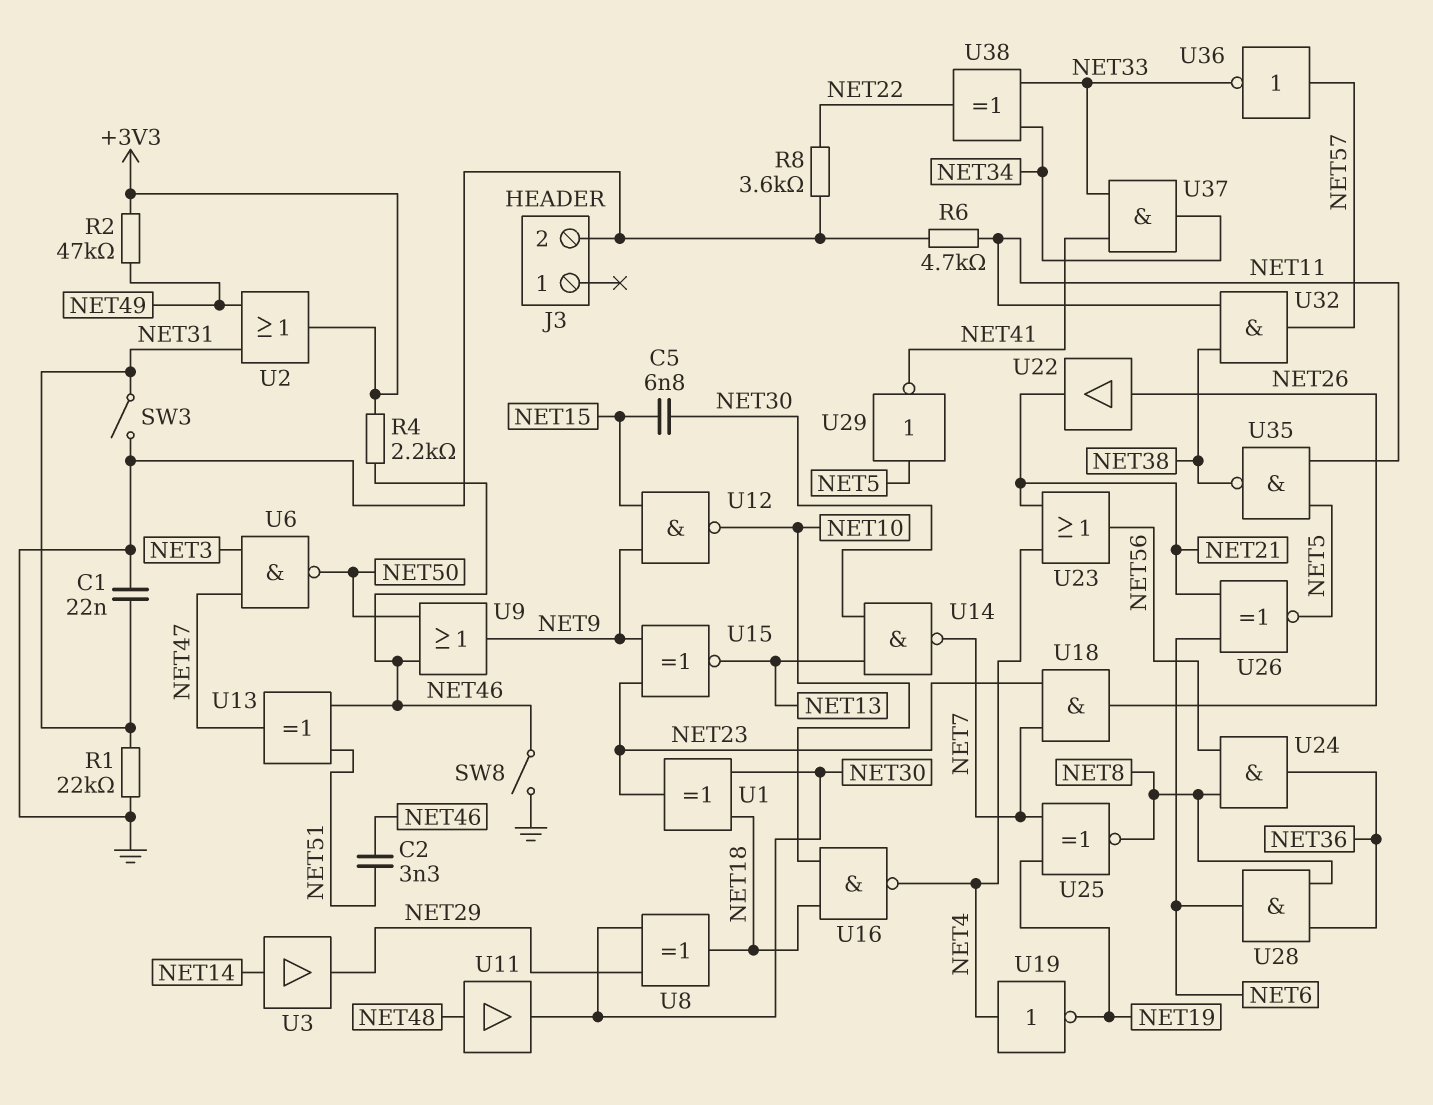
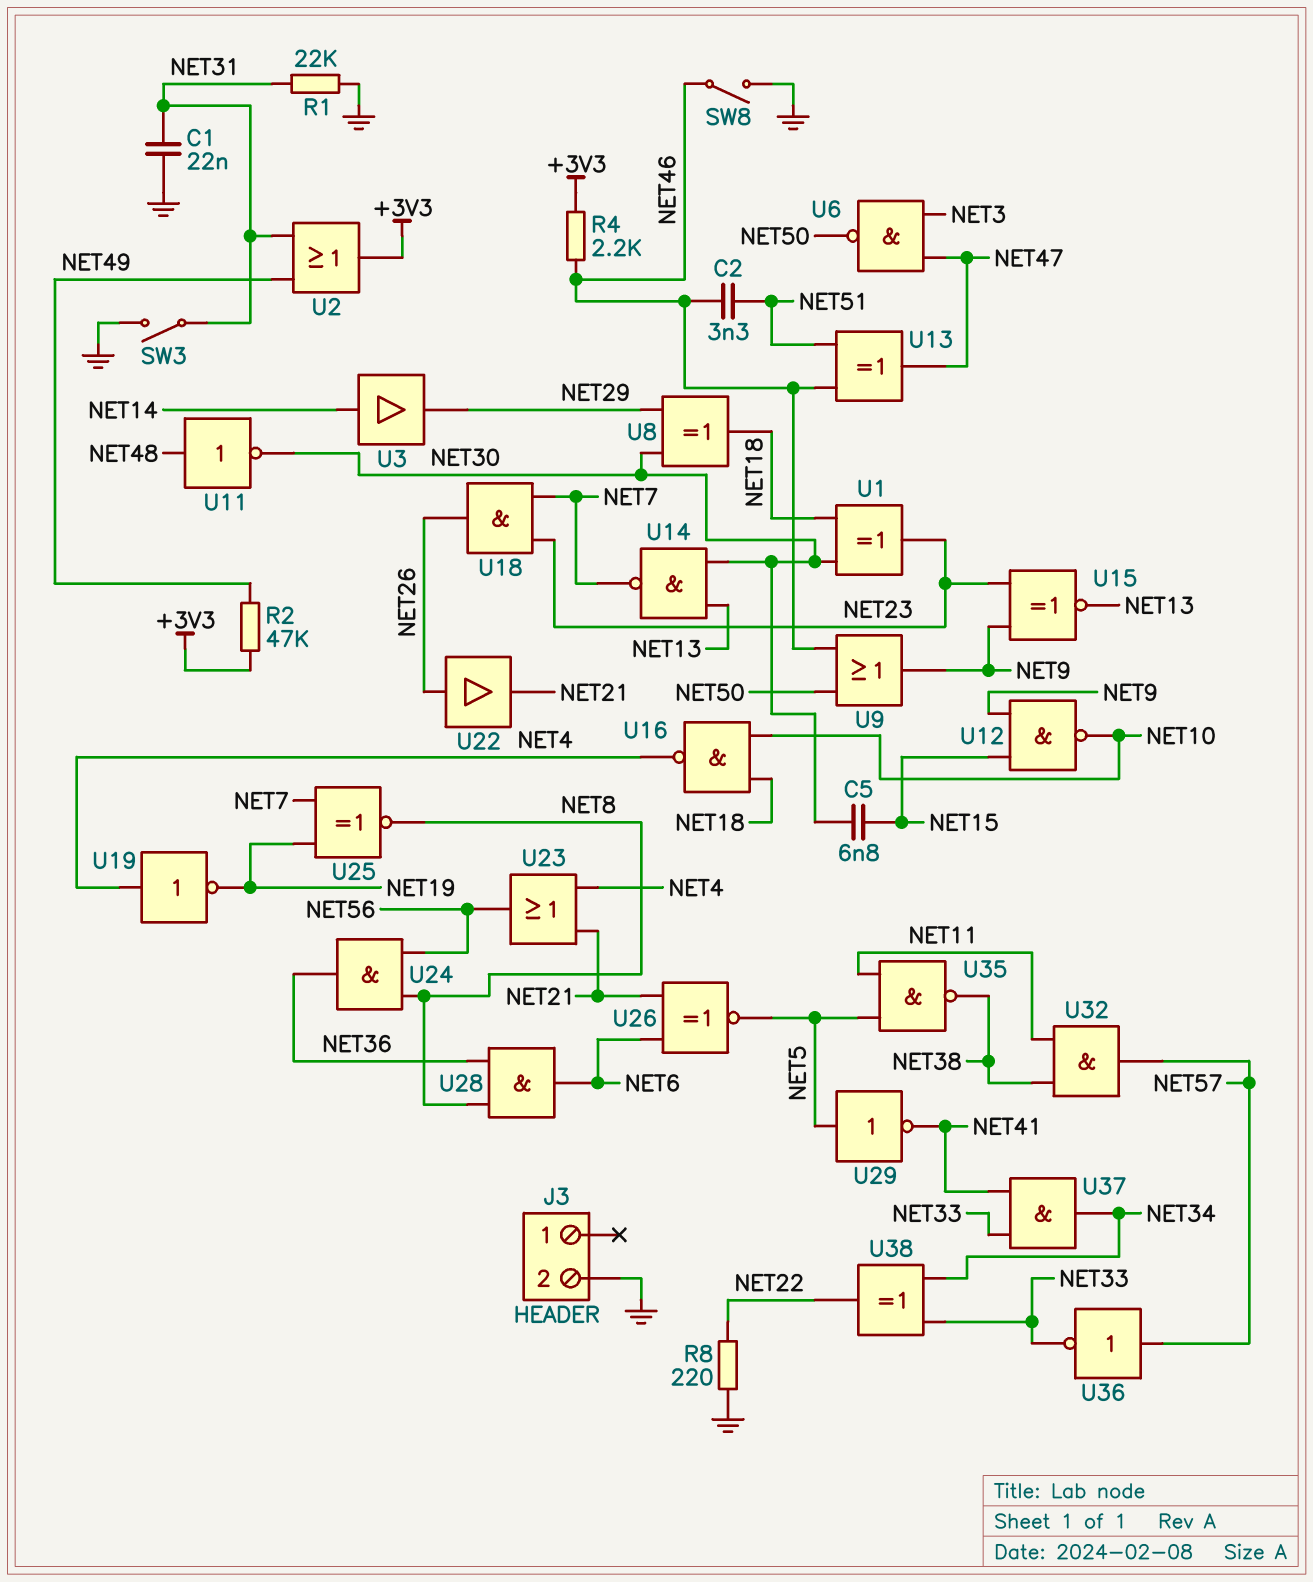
R6: 4.7k (GND, NET11) -> none
R8: 3.6k (GND, NET22) -> 220 (GND, NET22)
U11: buffer (in NET48, out NET30) -> NOT (in NET48, out NET30)

